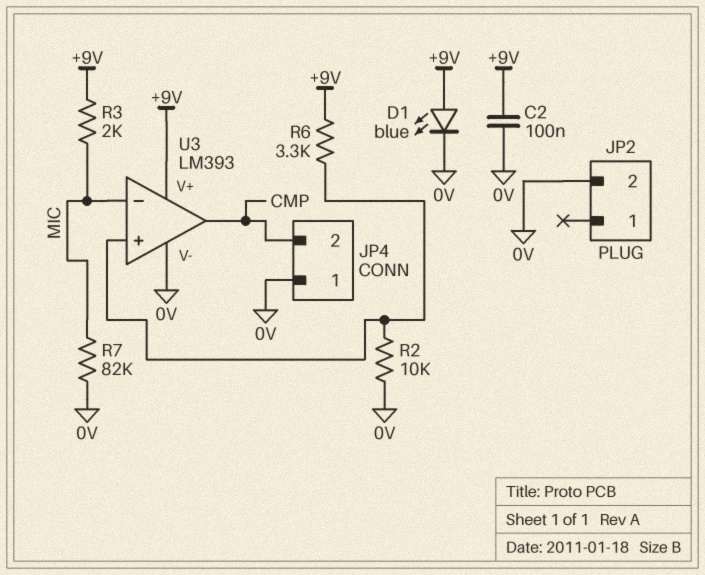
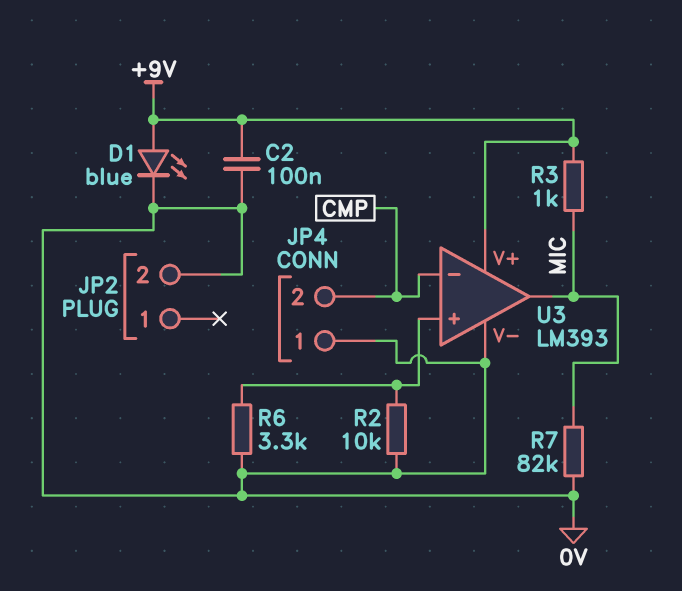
R3: 2k (+9V, MIC) -> 1k (+9V, MIC)
R6: 3.3k (+9V, U3/in+) -> 3.3k (0V, U3/in+)
U3 pin in-: MIC -> CMP
U3 pin out: CMP -> MIC

